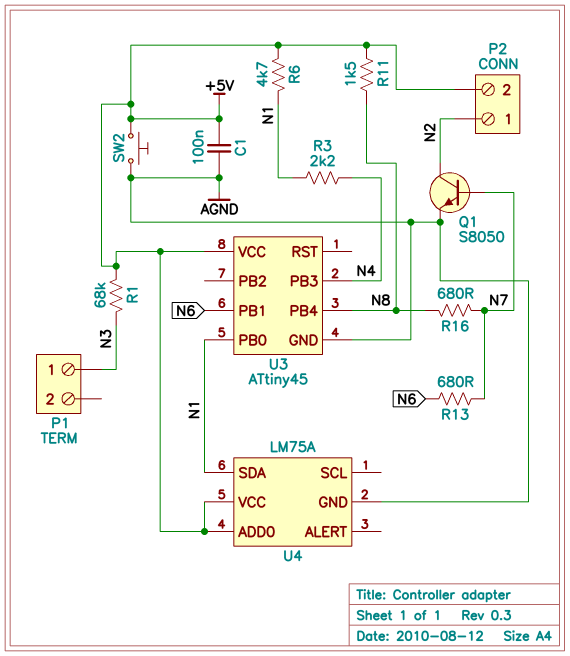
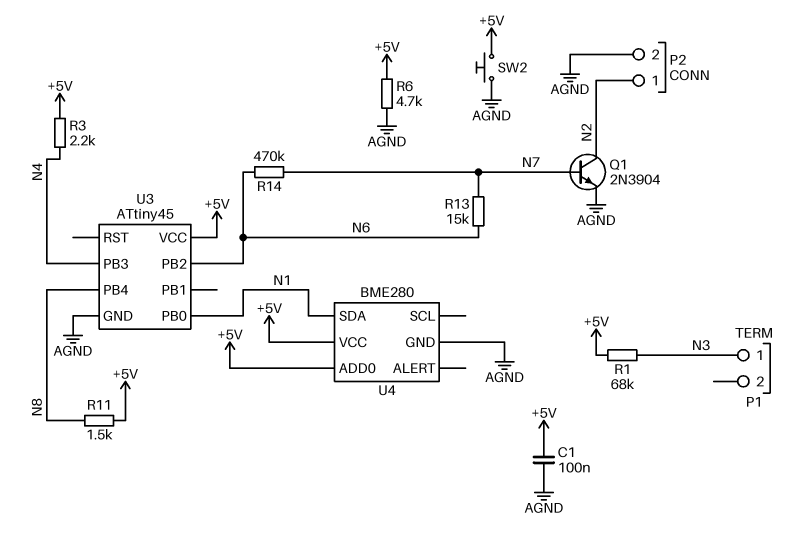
P2 pin 2: +5V -> AGND
Q1: NPN S8050 (B N7, C N2, E AGND) -> NPN 2N3904 (B N7, C N2, E AGND)
R3: 2.2k (N1, N4) -> 2.2k (+5V, N4)
R6: 4.7k (+5V, N1) -> 4.7k (+5V, AGND)
R13: 680 (N6, N7) -> 15k (N6, N7)
R14: none -> 470k (N6, N7)
R16: 680 (N7, N8) -> none
U3 pin PB1: N6 -> none
U3 pin PB2: none -> N6
U4: LM75A -> BME280

